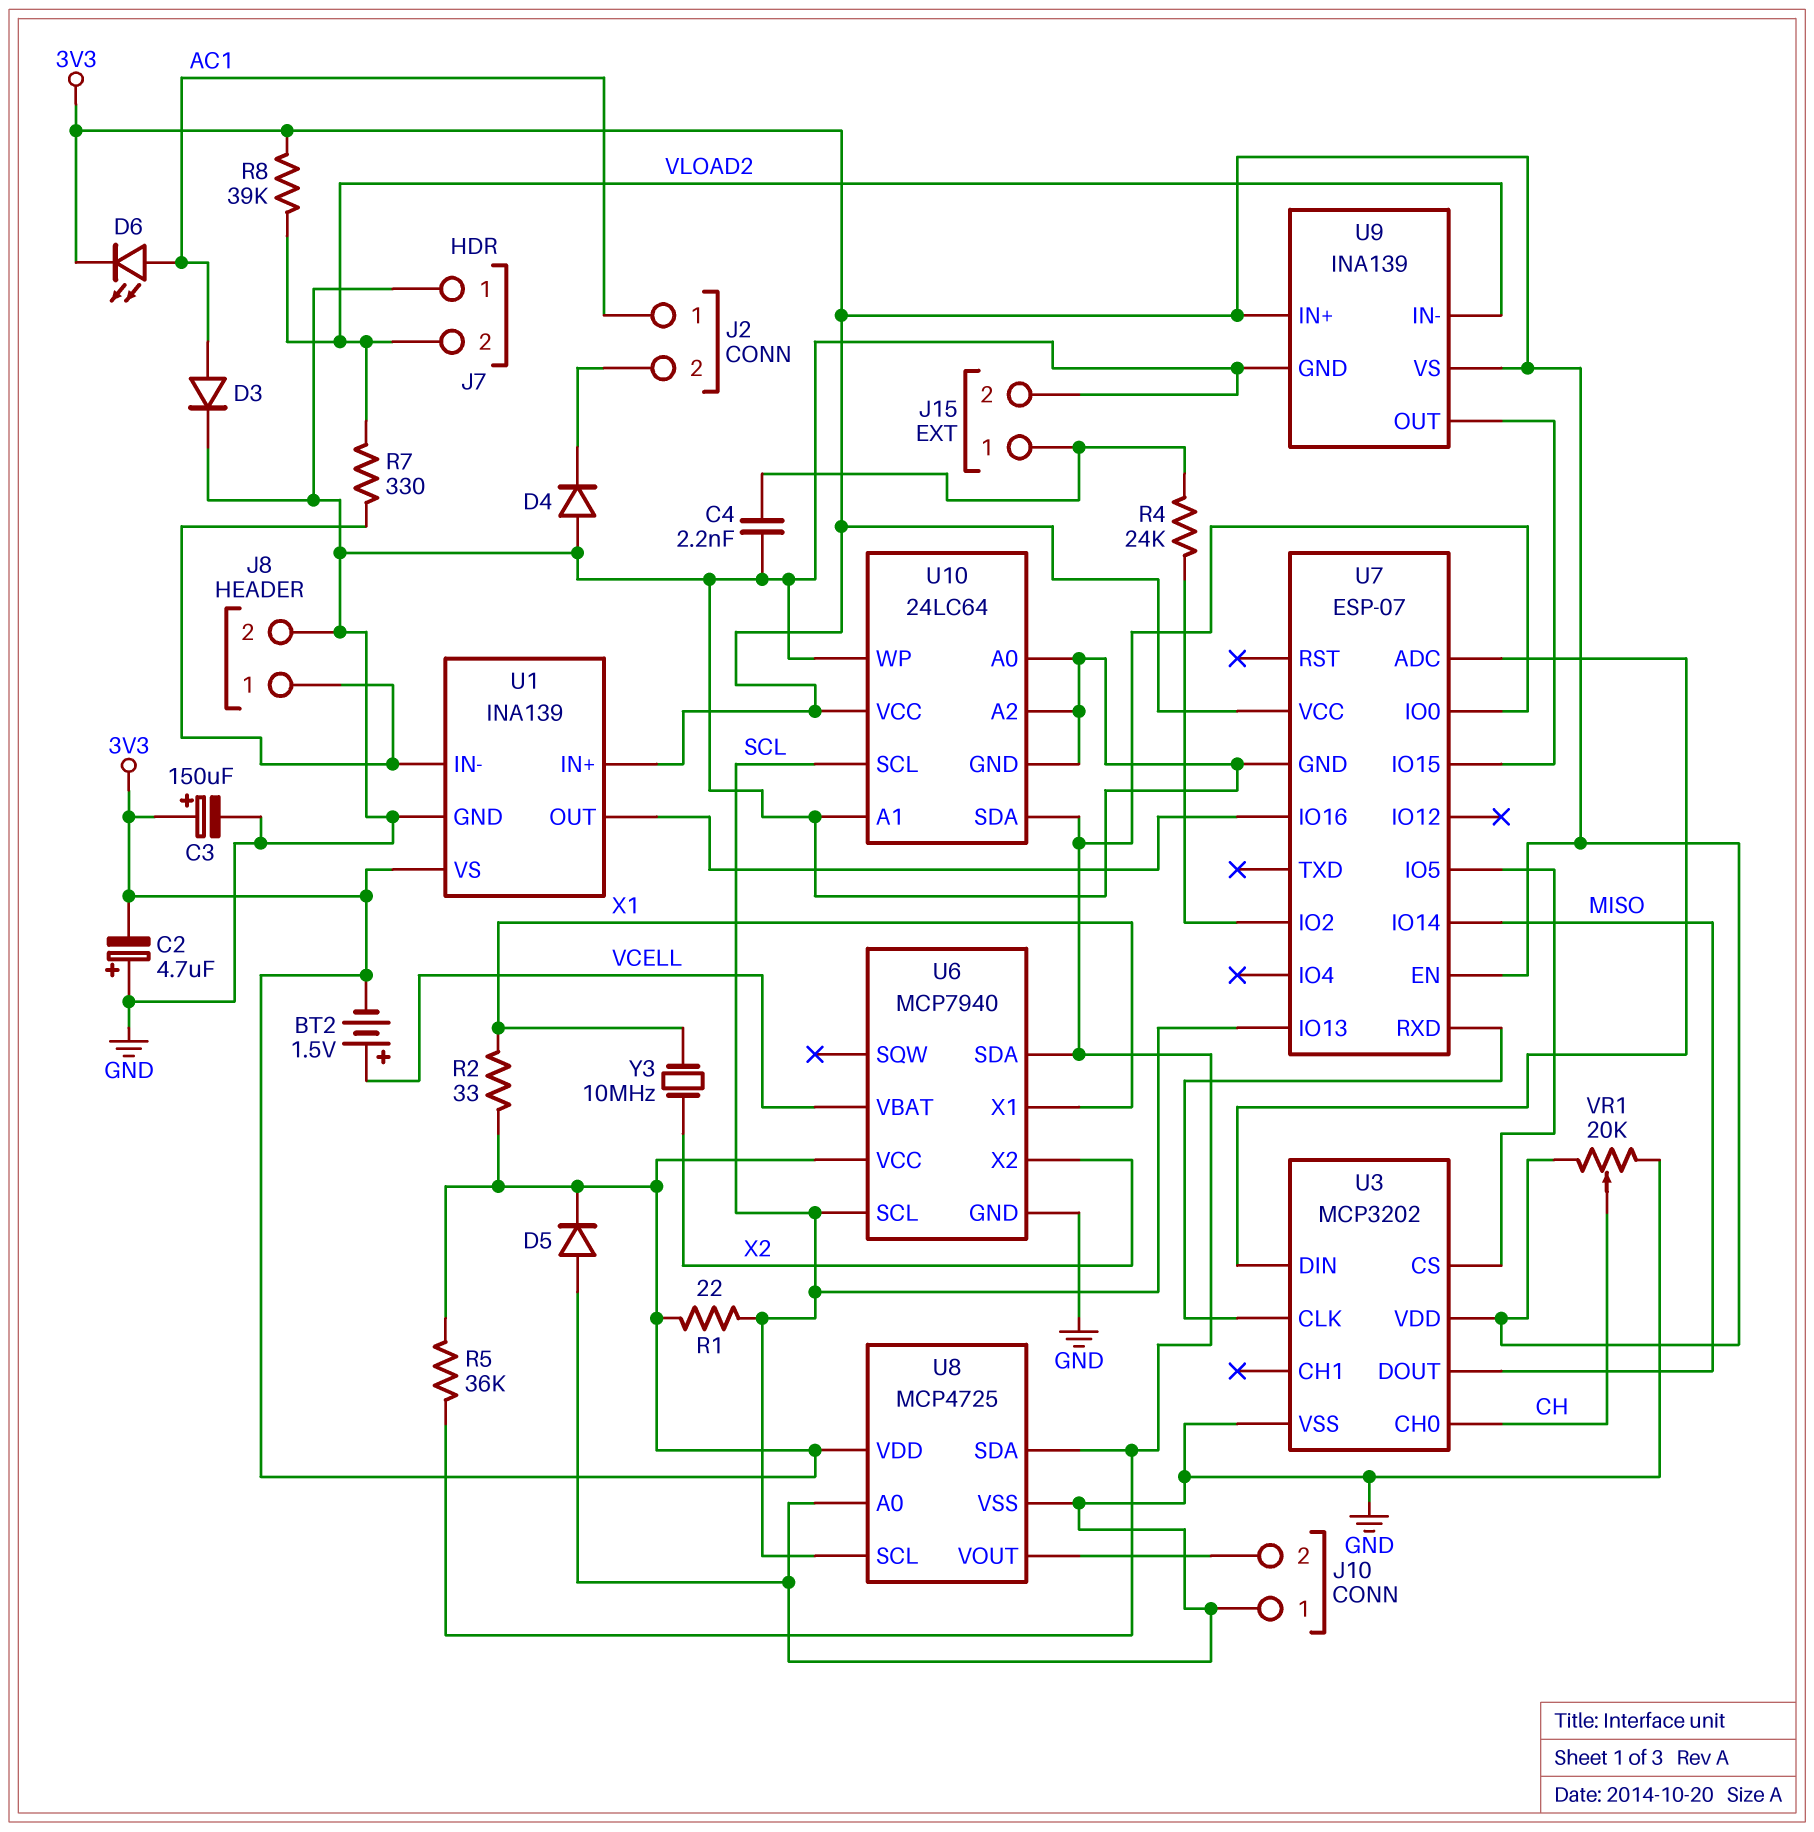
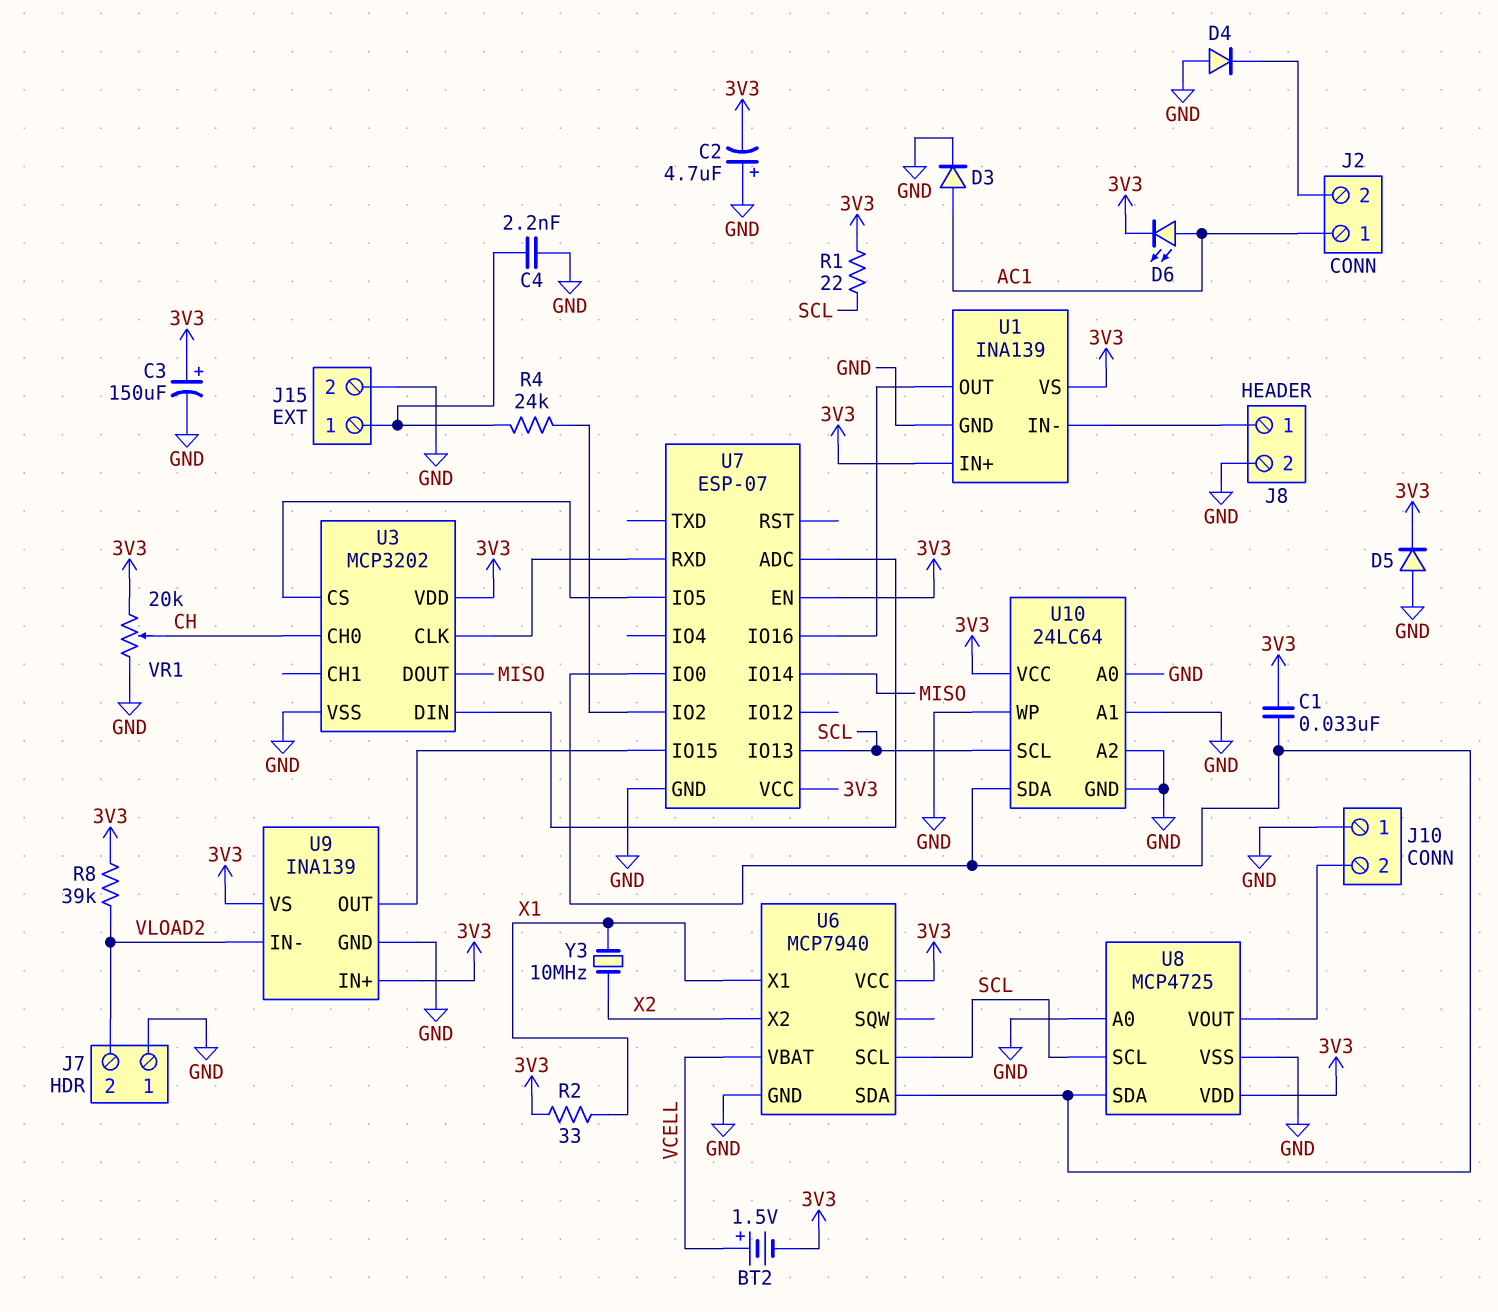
C1: none -> 33nF (3V3, U6/SDA)
R5: 36k (3V3, U6/SDA) -> none
R7: 330 (J8/1, VLOAD2) -> none

